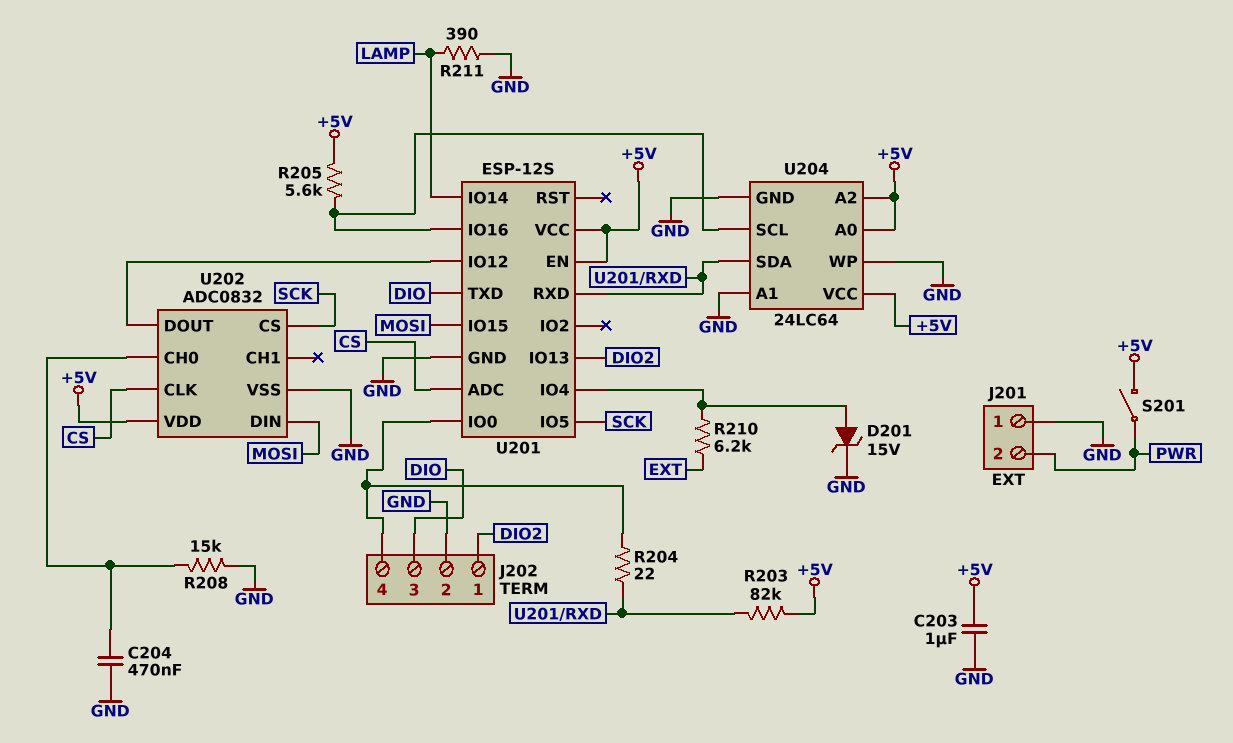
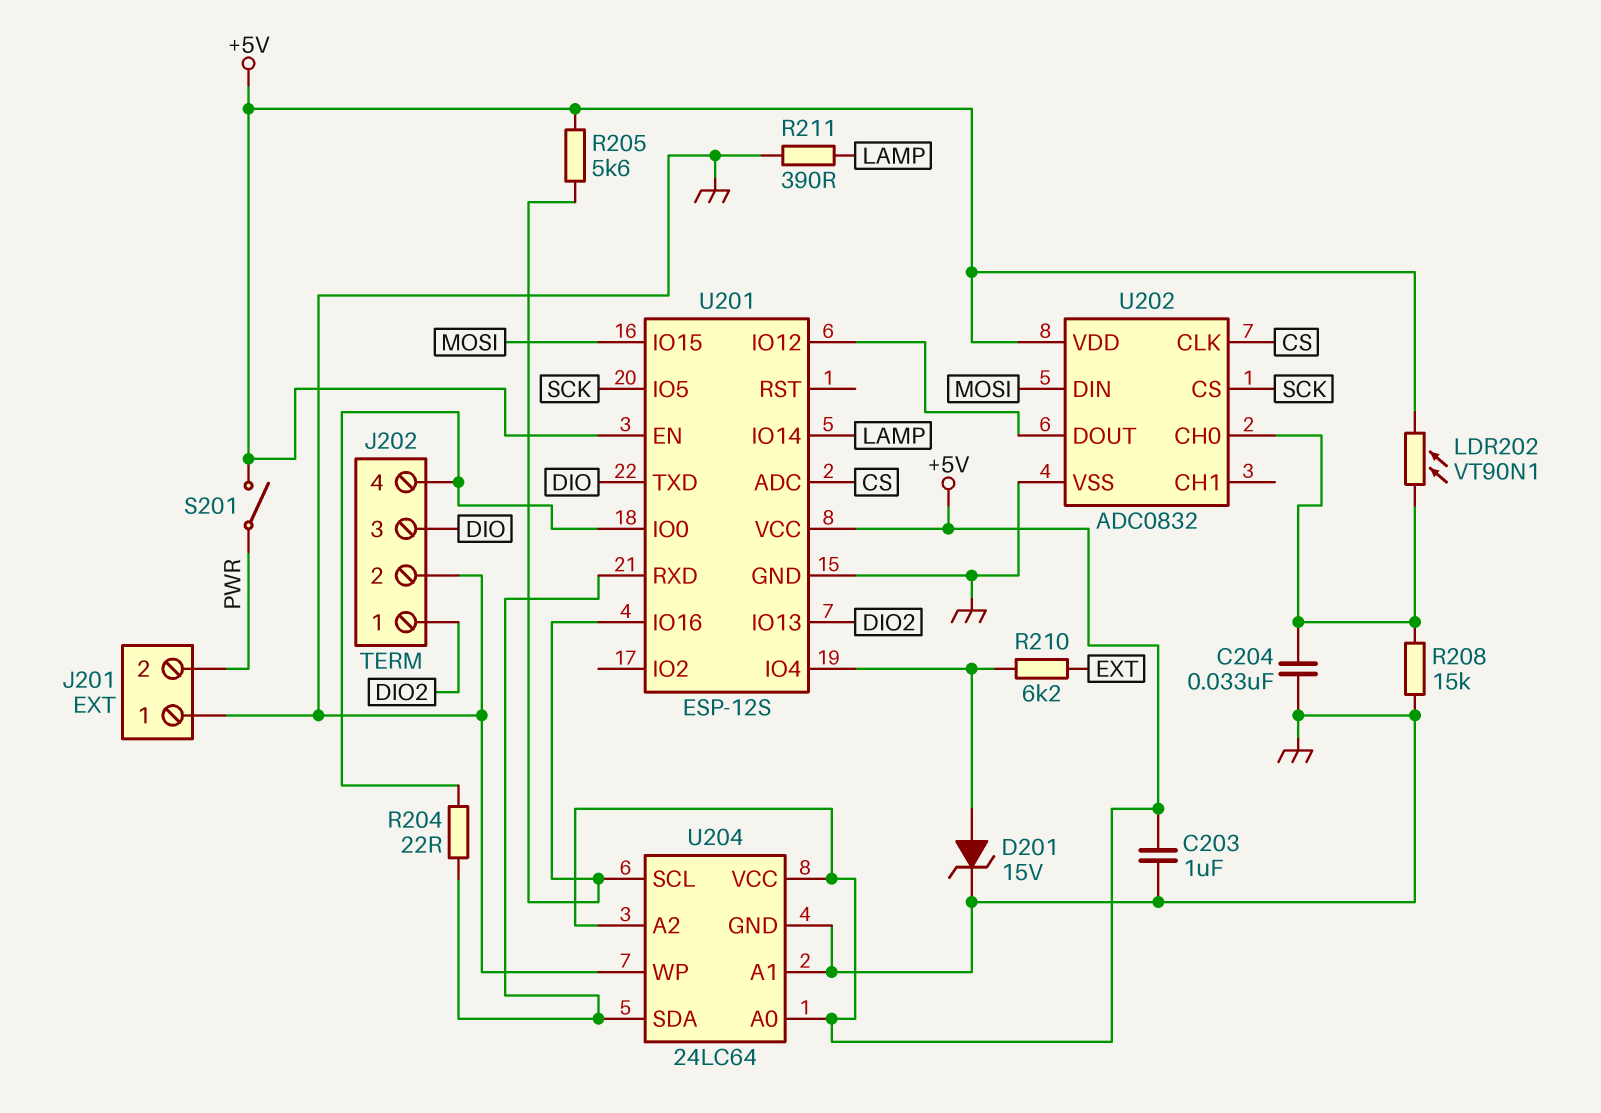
C204: 470nF (GND, U202/CH0) -> 33nF (GND, U202/CH0)
LDR202: none -> VT90N1 (+5V, U202/CH0)
R203: 82k (+5V, U201/RXD) -> none

